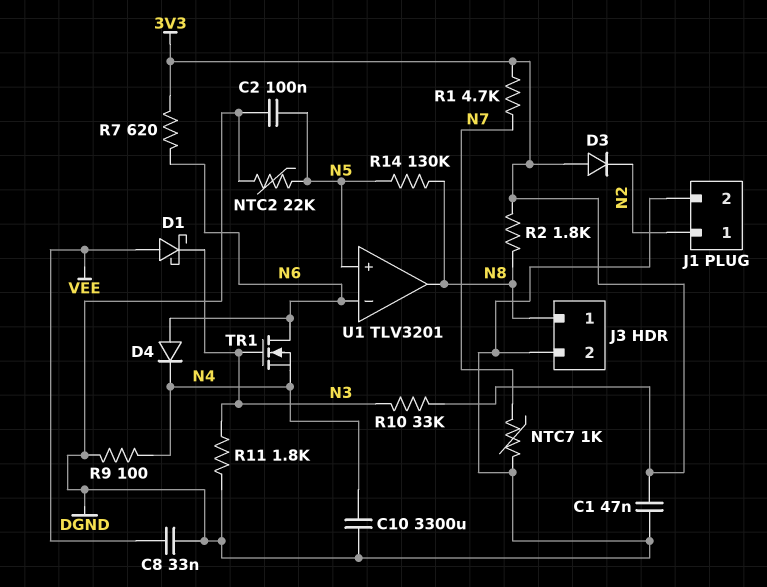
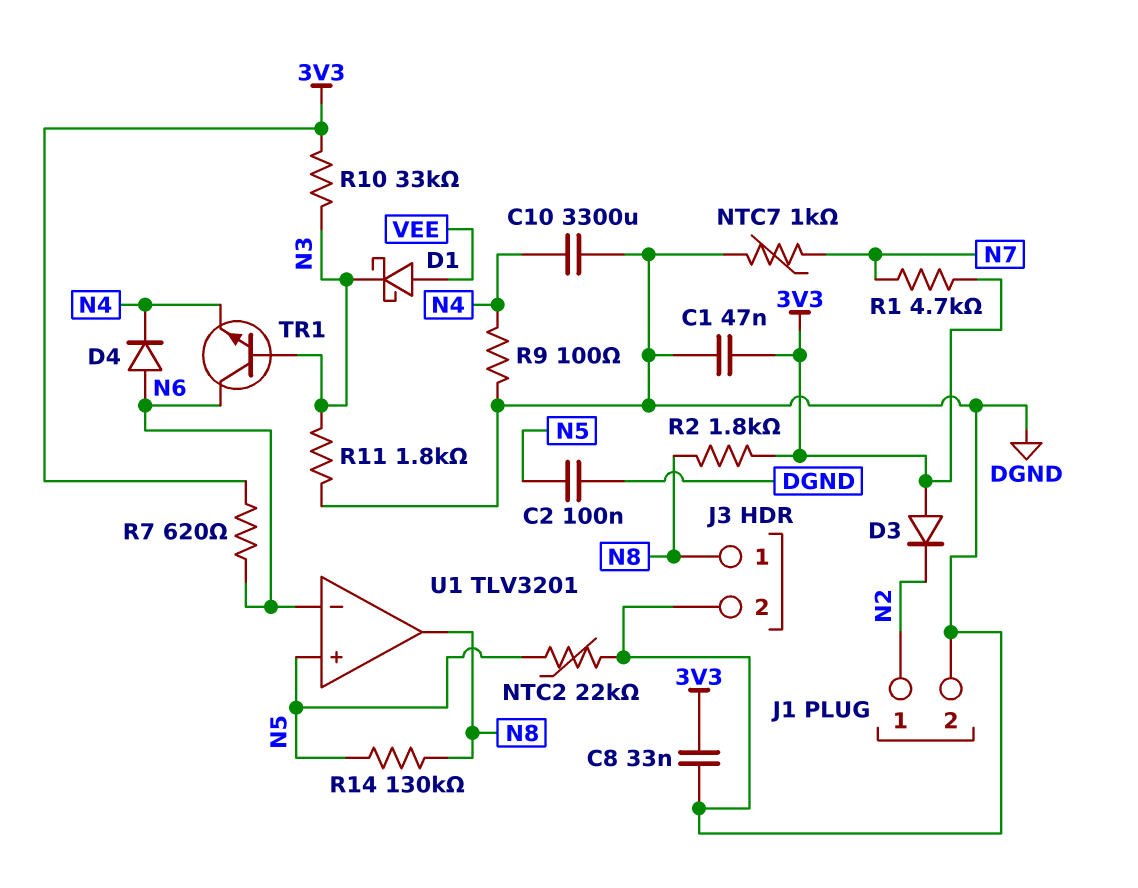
C8: 33nF (DGND, VEE) -> 33nF (3V3, DGND)
TR1: NMOS (G N3, D N6, S N4) -> NPN (B N3, C N6, E N4)

